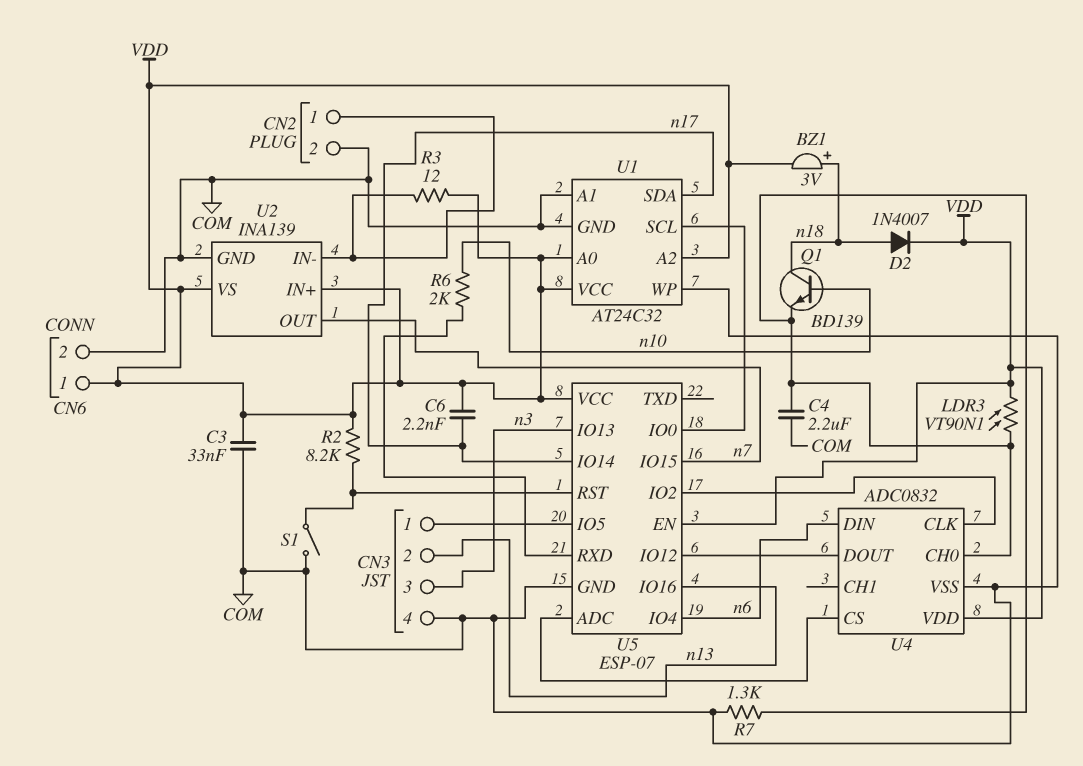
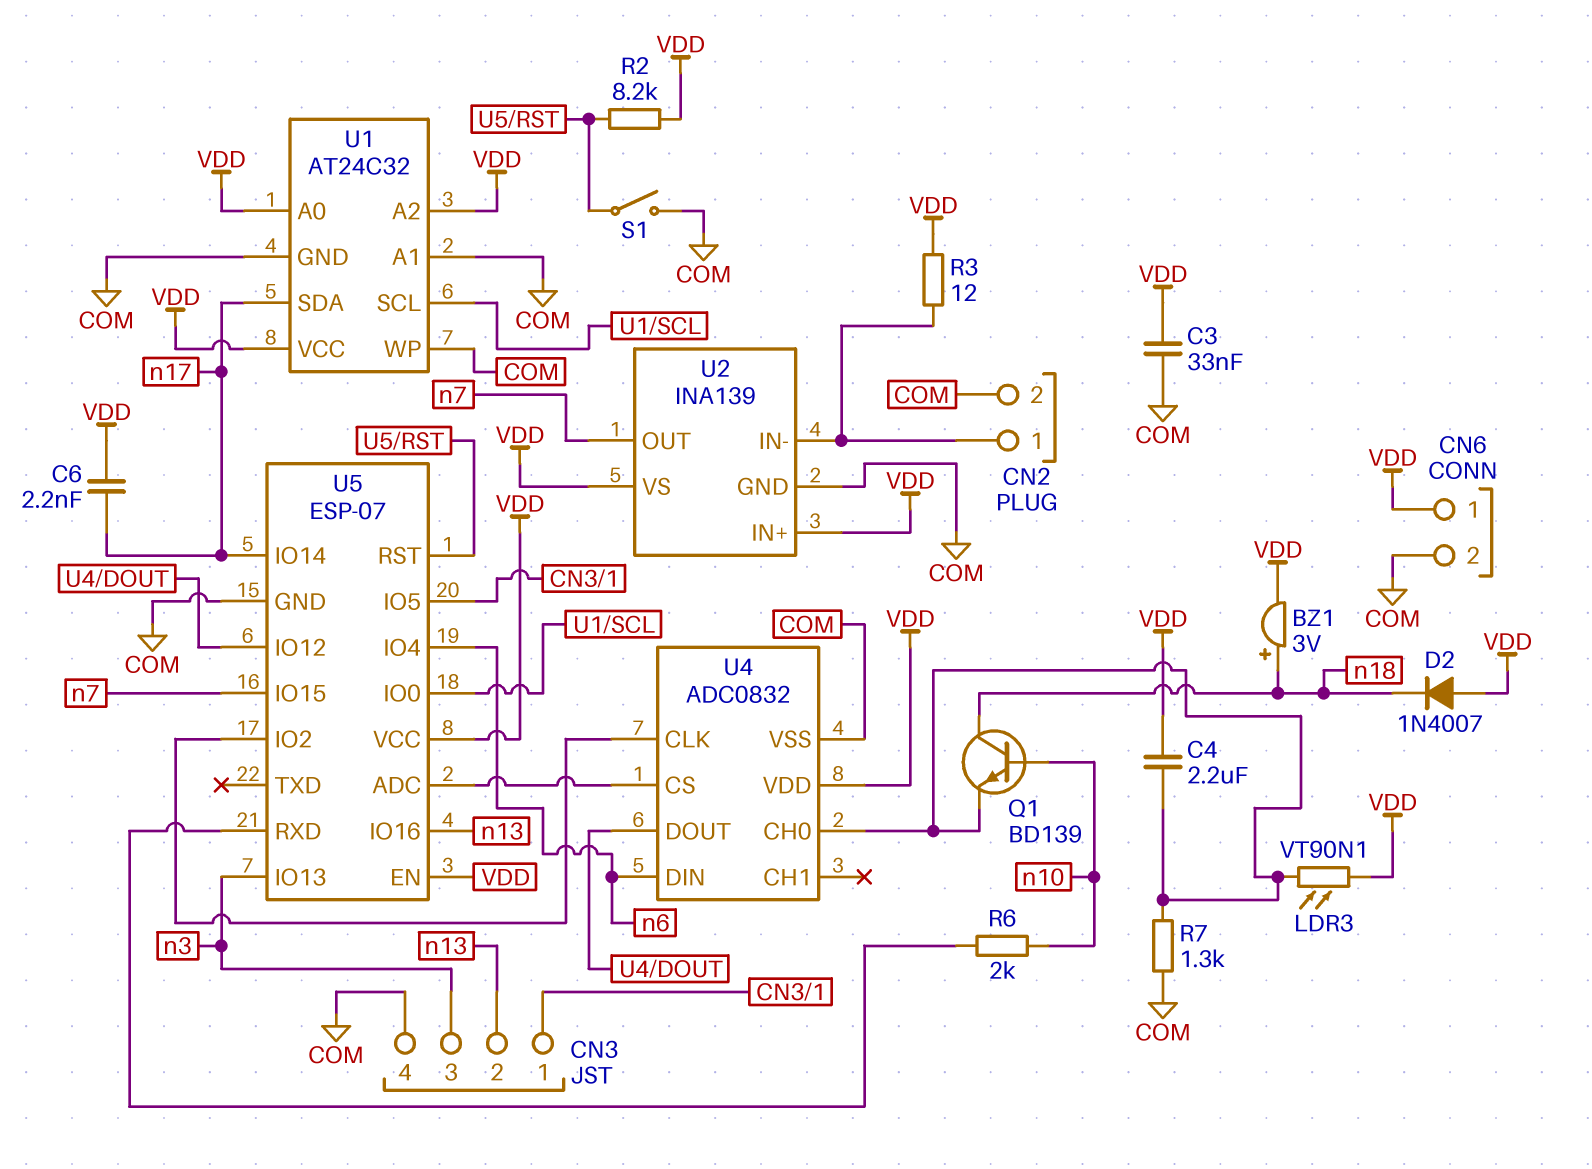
C4: 2.2uF (COM, U4/CH0) -> 2.2uF (U4/CH0, VDD)
D2: diode 1N4007 (A n18, K VDD) -> diode 1N4007 (A VDD, K n18)

